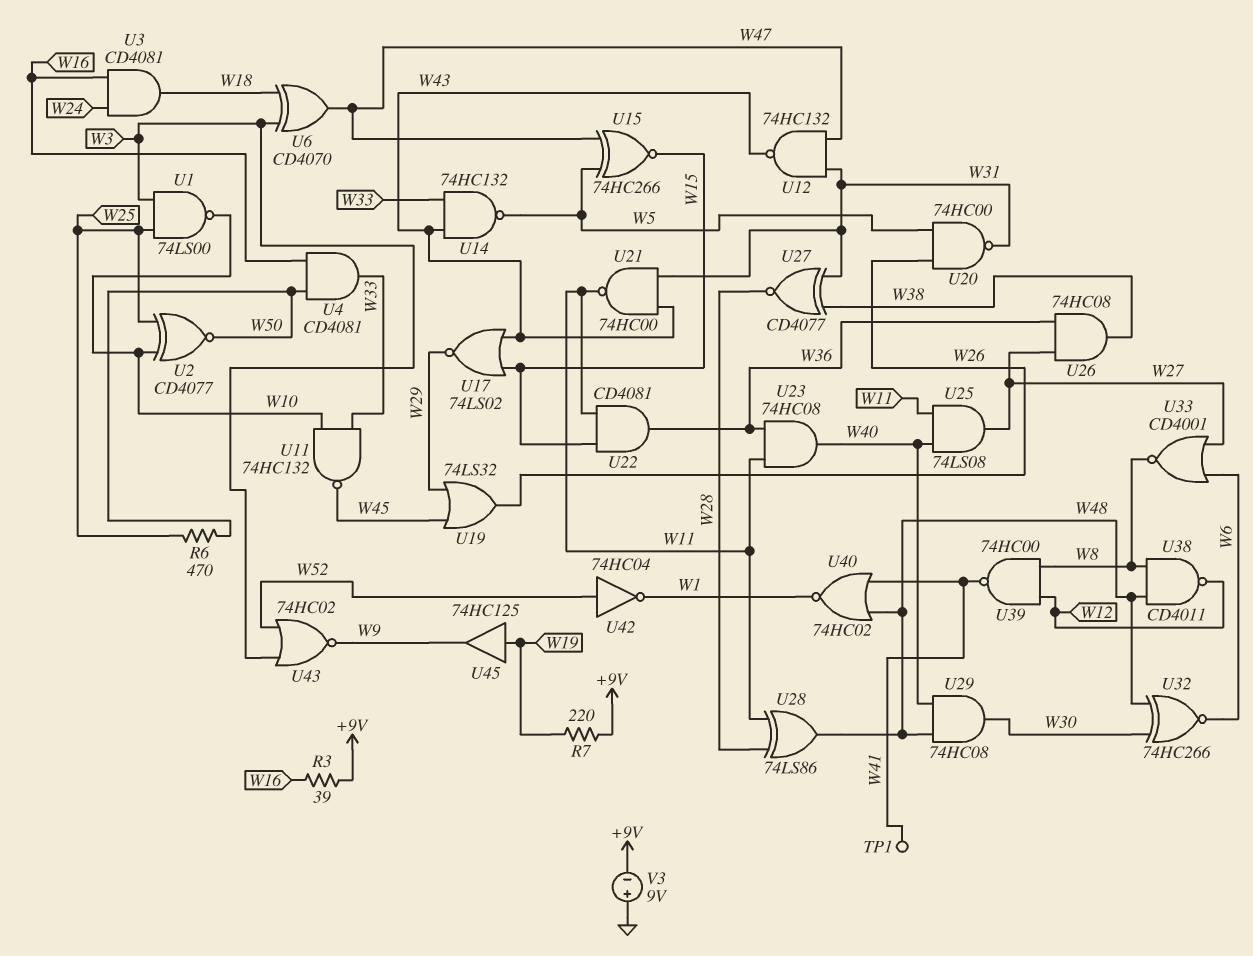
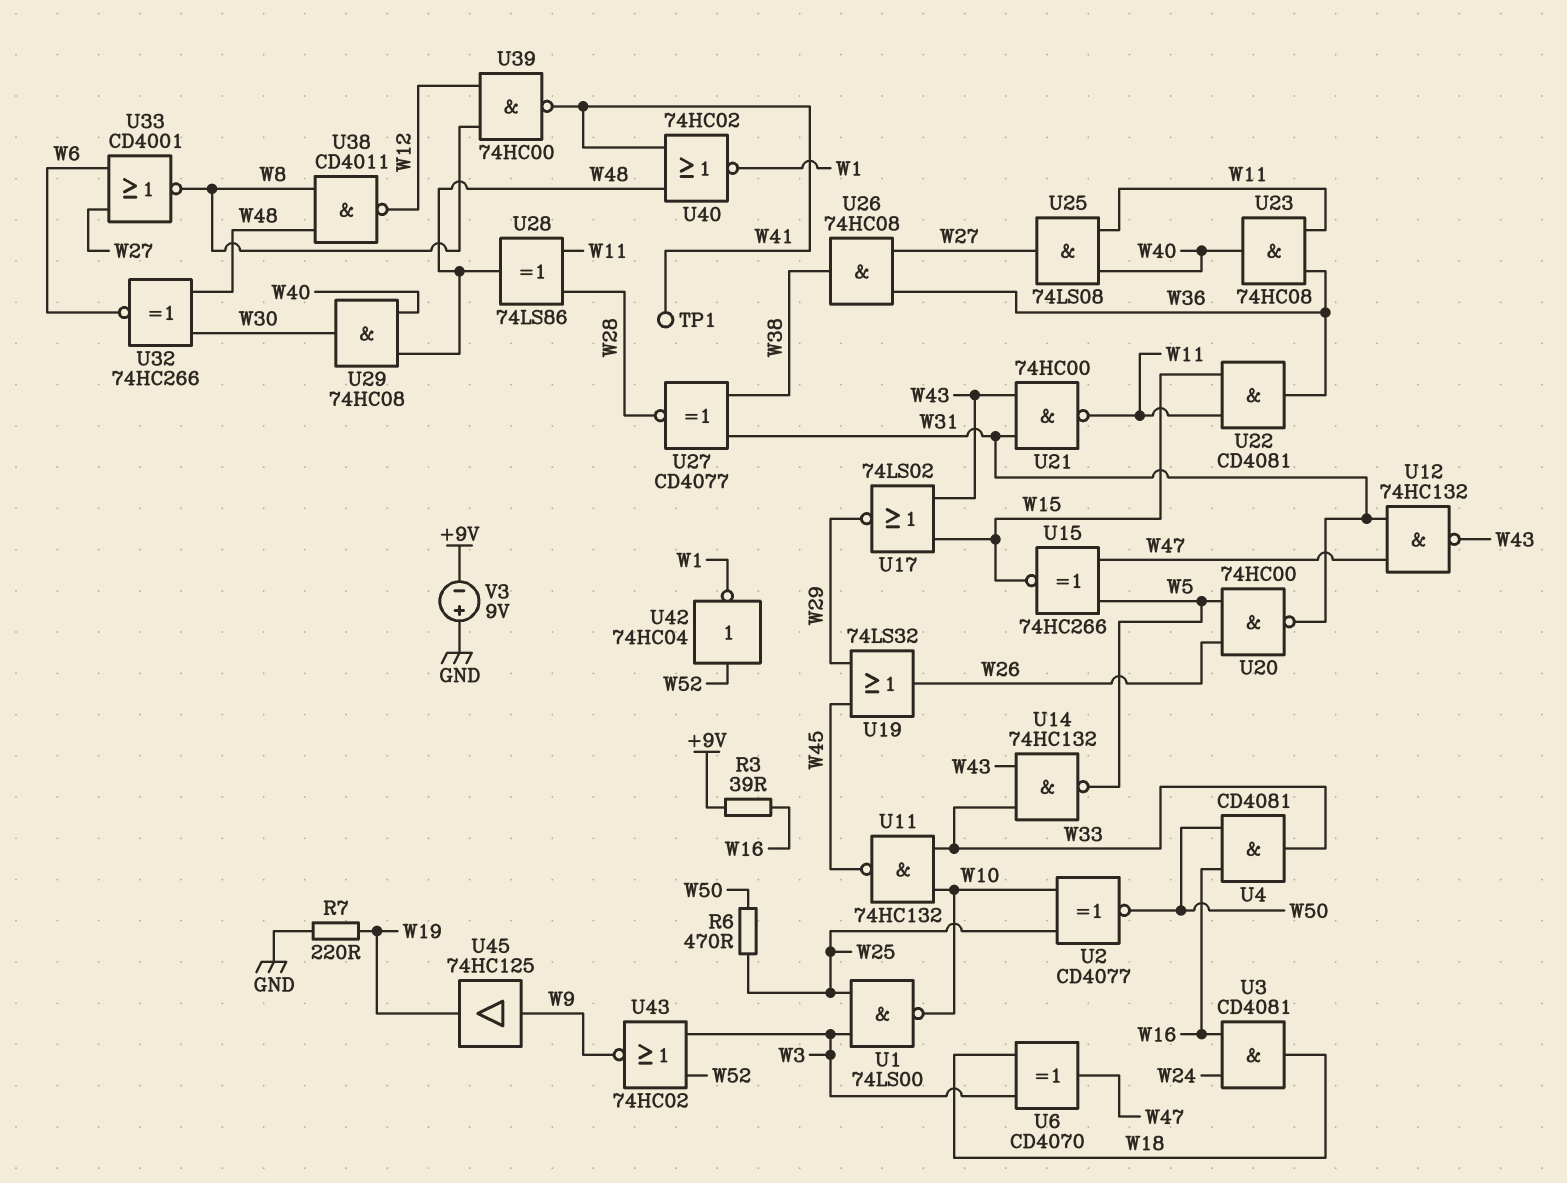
R7: 220 (+9V, W19) -> 220 (GND, W19)
U45: buffer 74HC125 (in W19, out W9) -> buffer 74HC125 (in W9, out W19)

